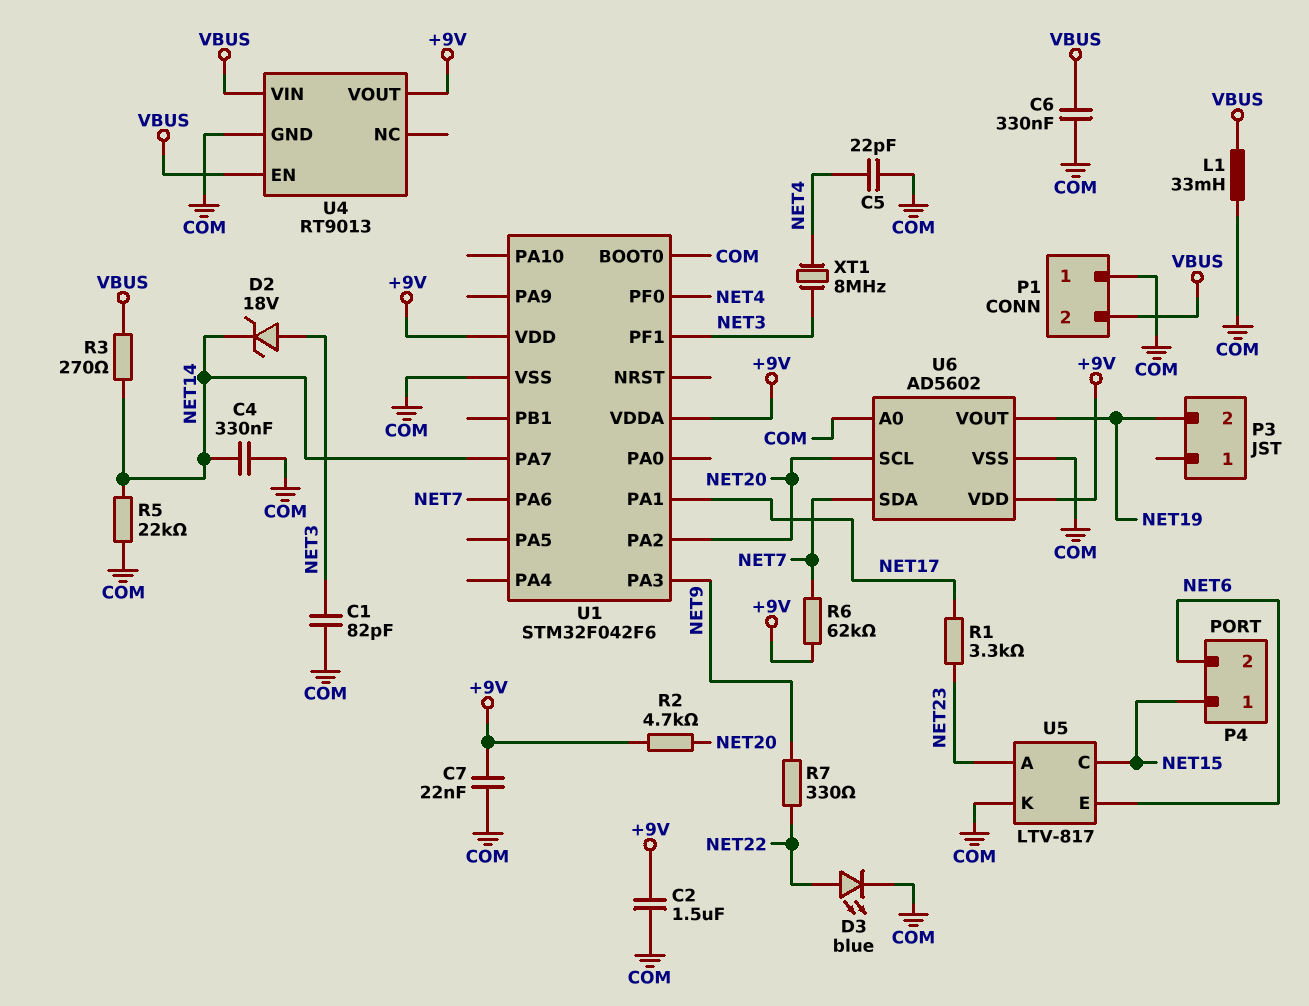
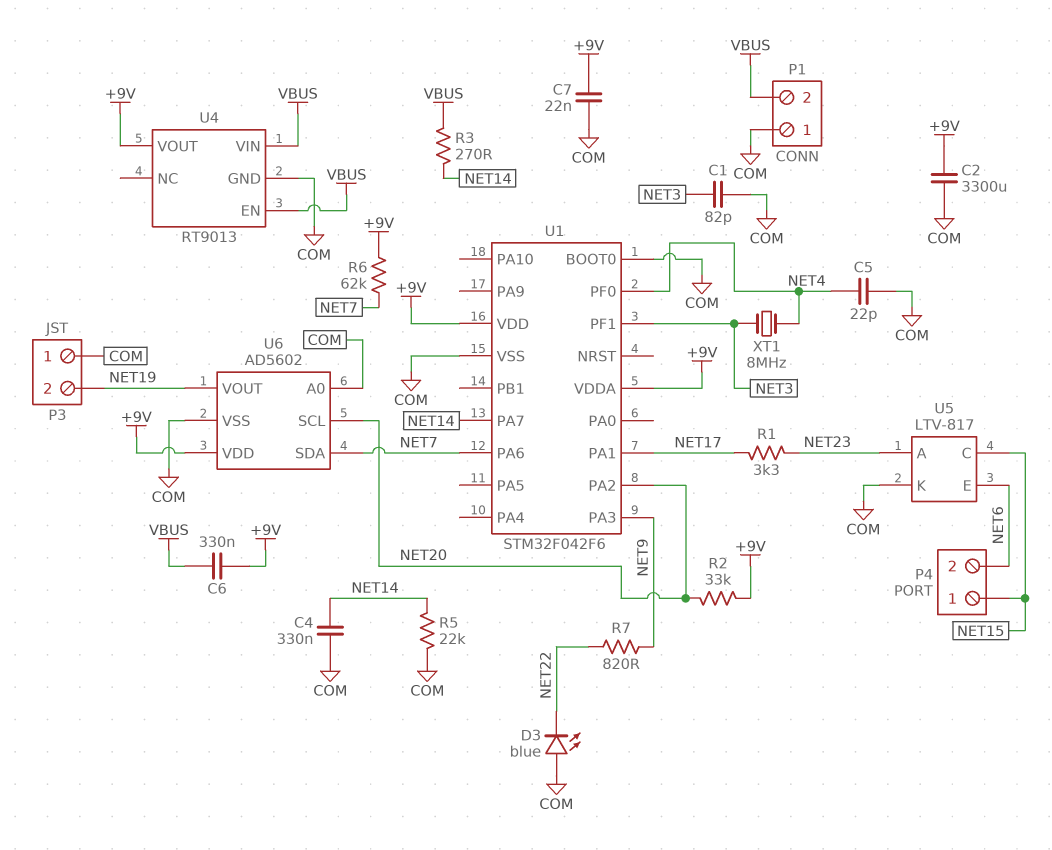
C2: 1.5uF (+9V, COM) -> 3300uF (+9V, COM)
C6: 330nF (COM, VBUS) -> 330nF (+9V, VBUS)
D2: zener 18V (A NET3, K NET14) -> none
D3: LED blue (A NET22, K COM) -> LED blue (A COM, K NET22)
L1: 33mH (COM, VBUS) -> none
P3 pin 1: none -> COM
R2: 4.7k (+9V, NET20) -> 33k (+9V, NET20)
R7: 330 (NET9, NET22) -> 820 (NET9, NET22)

